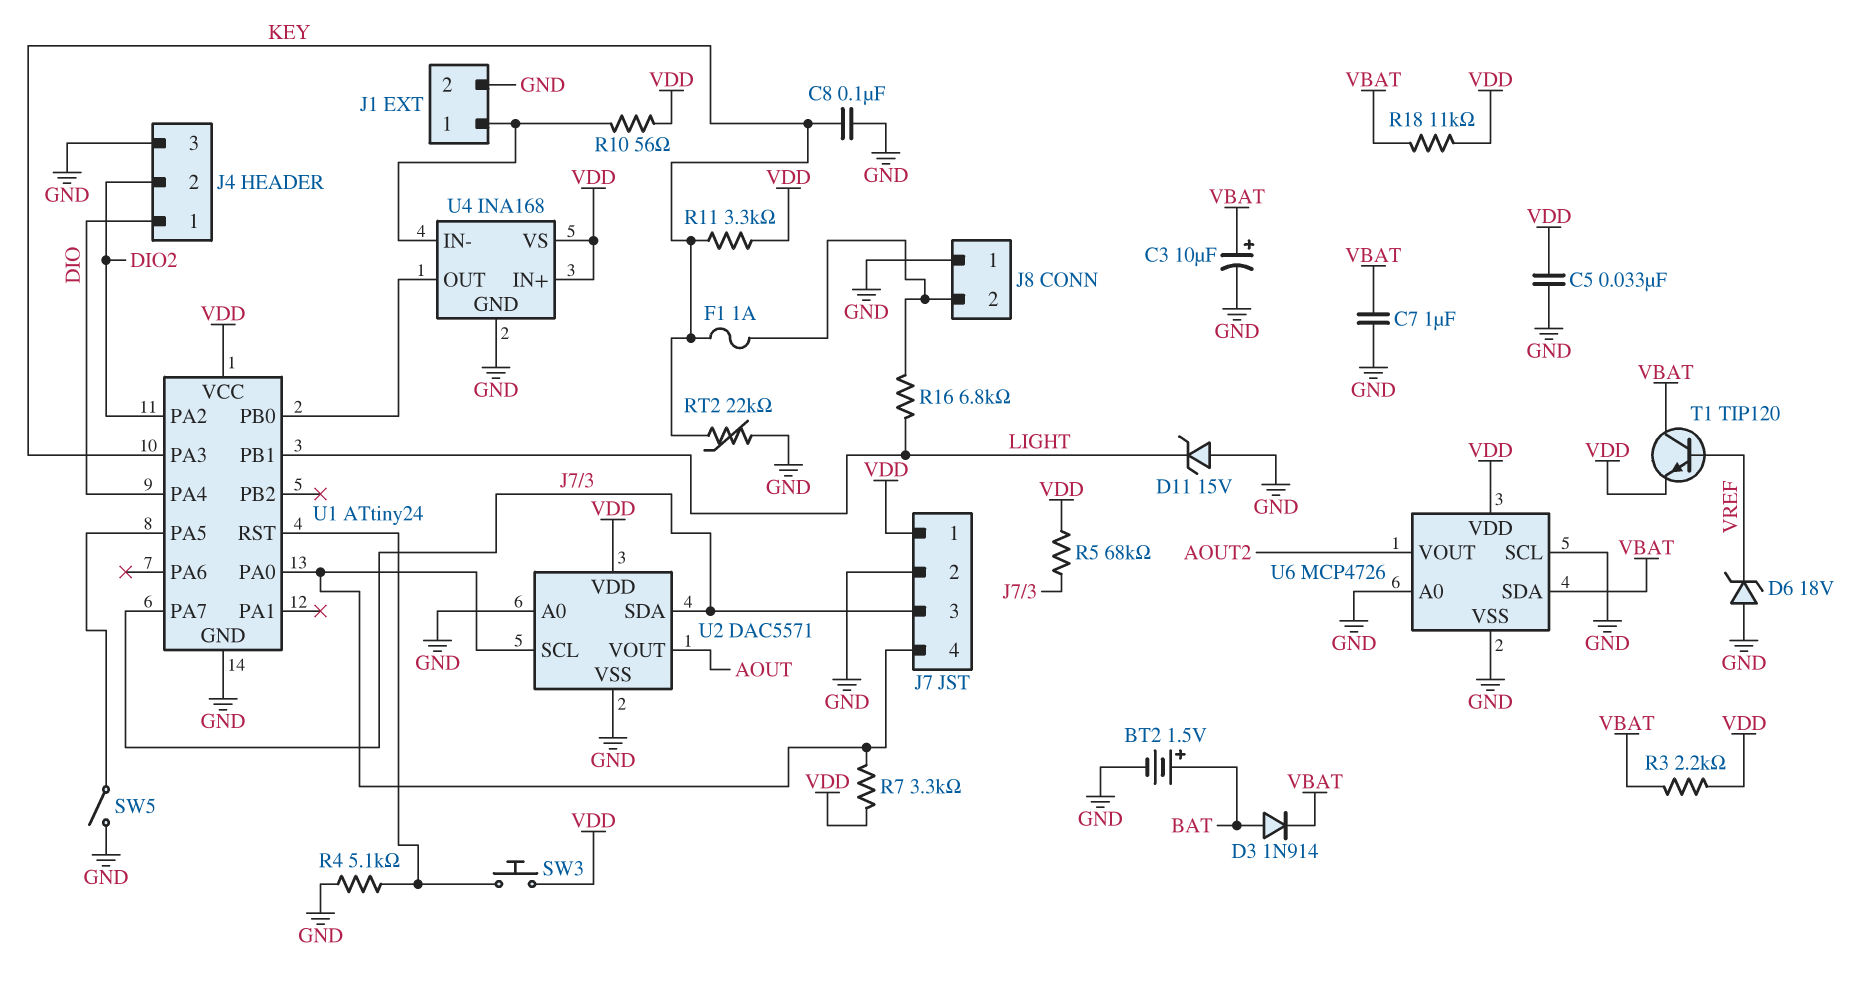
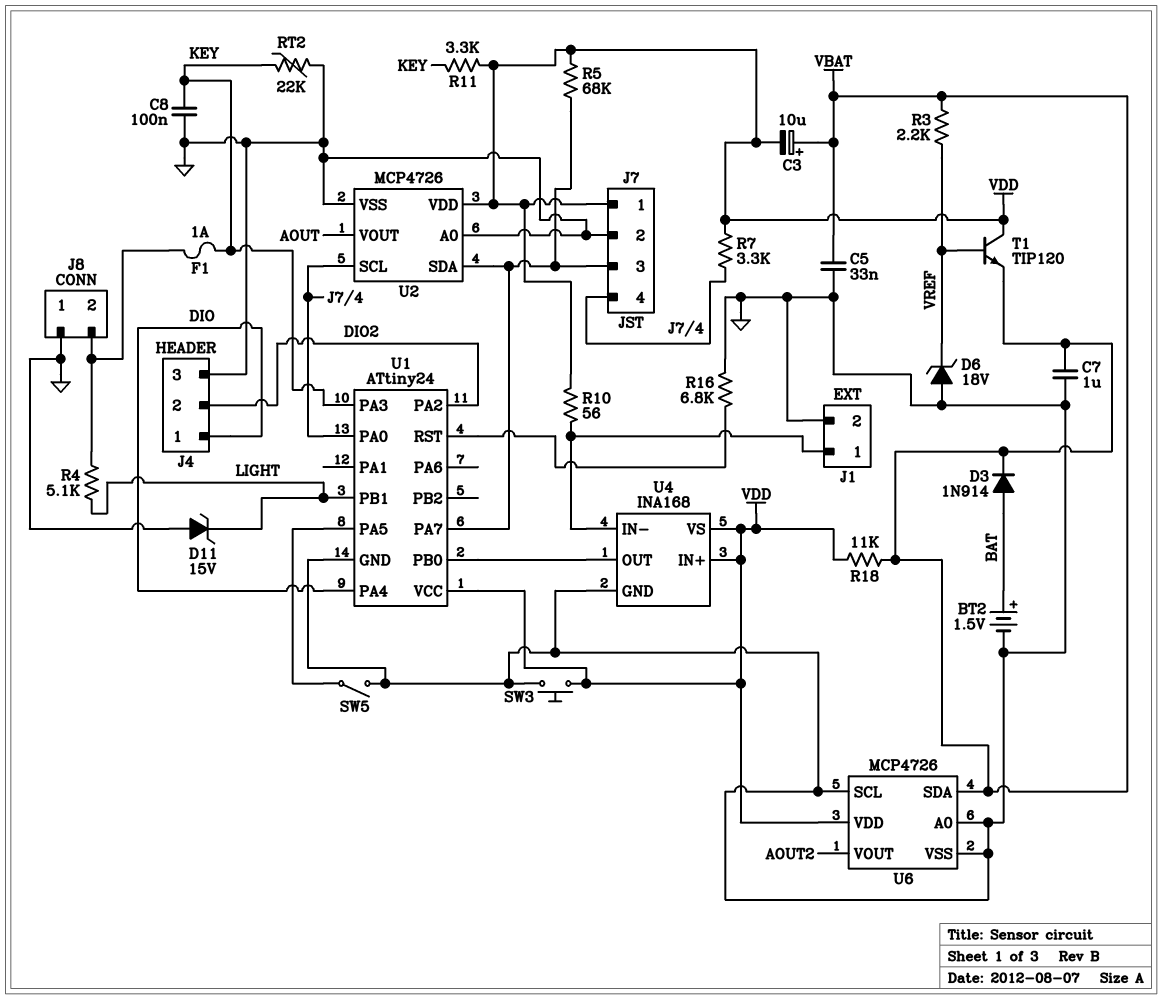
C3: 10uF (plus VBAT, minus GND) -> 10uF (plus VBAT, minus VDD)
C5: 33nF (GND, VDD) -> 33nF (GND, VBAT)
R3: 2.2k (VBAT, VDD) -> 2.2k (VBAT, VREF)
R4: 5.1k (GND, U1/RST) -> 5.1k (J8/2, LIGHT)
R16: 6.8k (J8/2, LIGHT) -> 6.8k (GND, U1/RST)
SW3: button (U1/RST, VDD) -> button (GND, VDD)
T1: NPN TIP120 (B VREF, C VBAT, E VDD) -> NPN TIP120 (B VREF, C VDD, E VBAT)
U2: DAC5571 -> MCP4726

